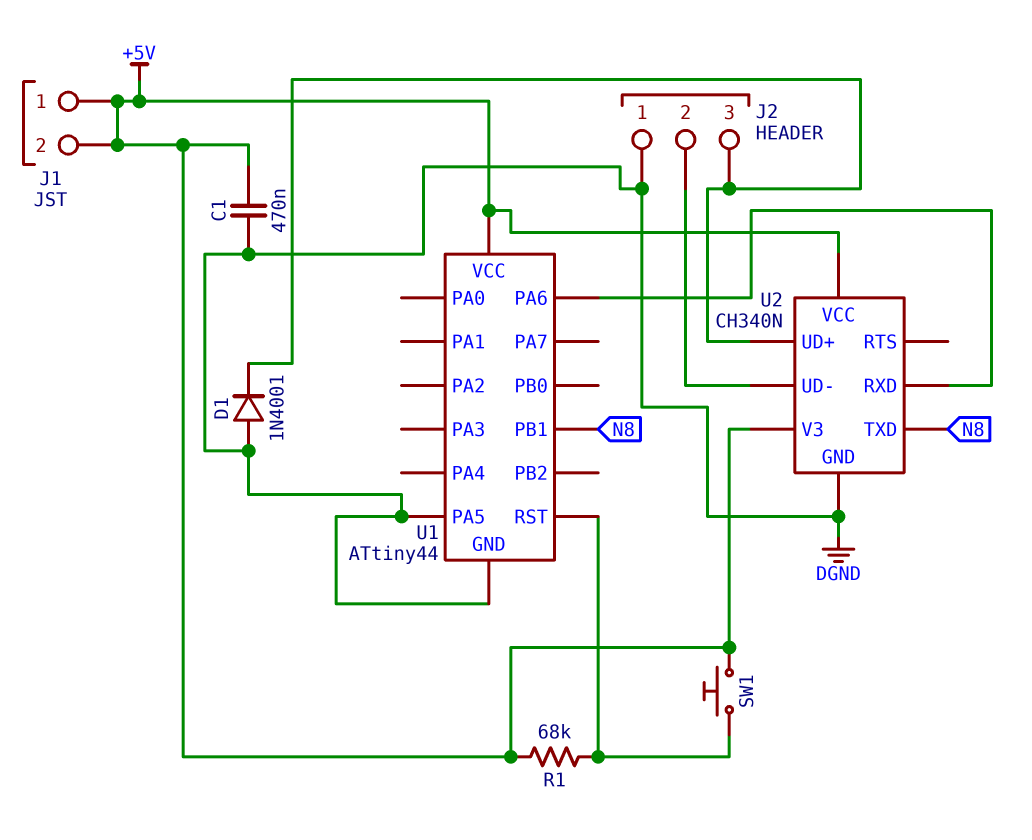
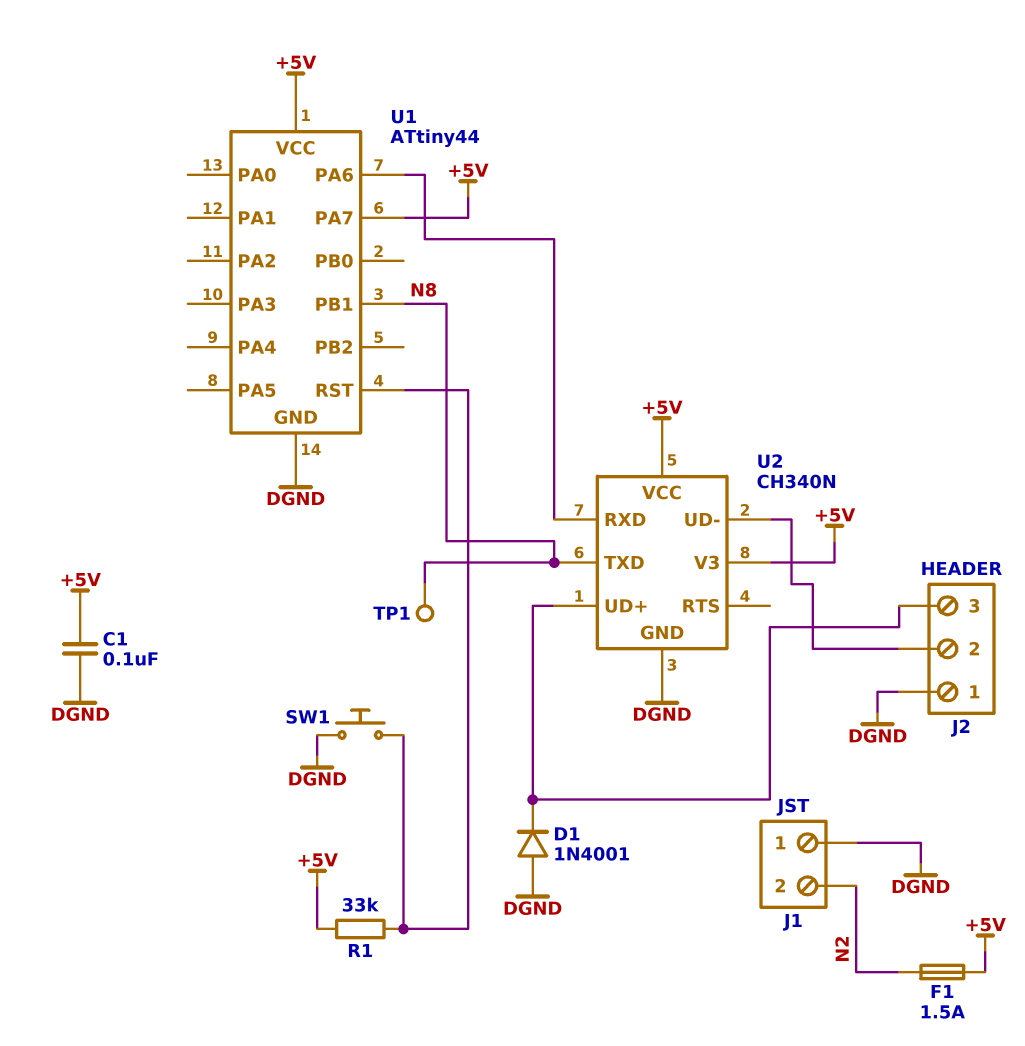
C1: 470nF (+5V, DGND) -> 100nF (+5V, DGND)
F1: none -> 1.5A (+5V, N2)
J1 pin 1: +5V -> DGND
J1 pin 2: +5V -> N2
R1: 68k (+5V, U1/RST) -> 33k (+5V, U1/RST)
SW1: button (+5V, U1/RST) -> button (DGND, U1/RST)
TP1: none -> test point (N8)
U1 pin PA5: DGND -> none
U1 pin PA7: none -> +5V

